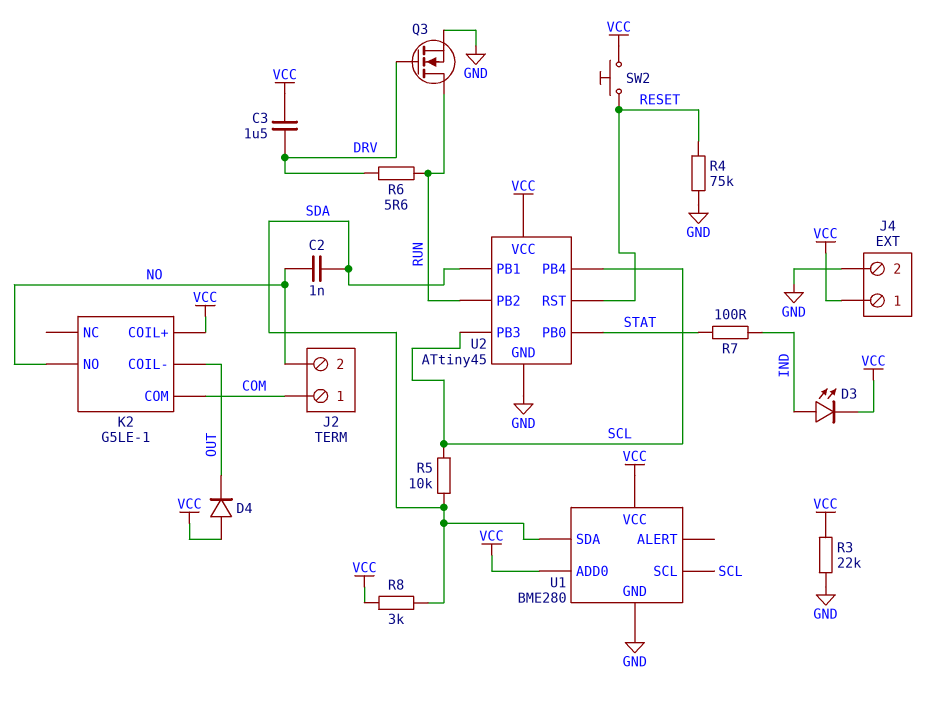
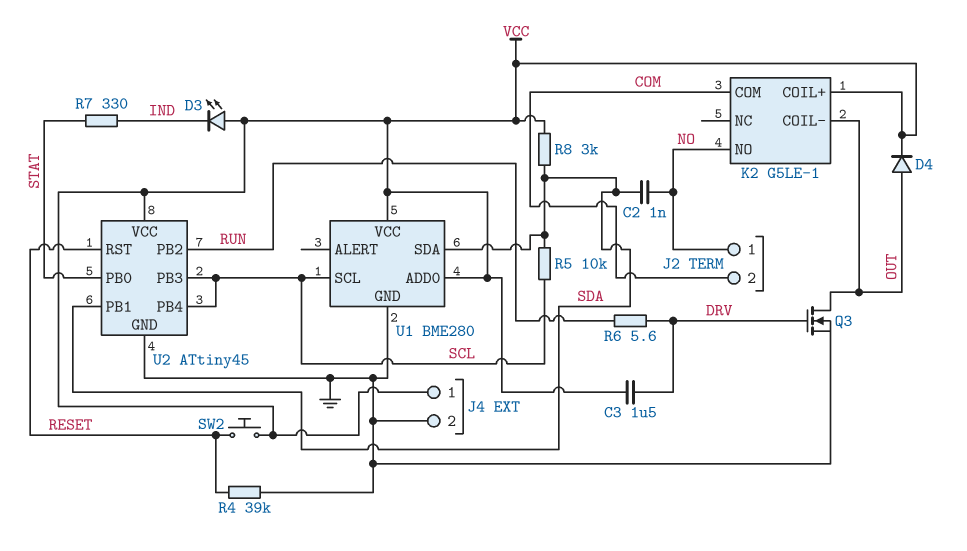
D3: LED (A IND, K VCC) -> LED (A VCC, K IND)
D4: diode (A VCC, K OUT) -> diode (A OUT, K VCC)
J2 pin 1: COM -> NO
J2 pin 2: NO -> COM
Q3: NMOS (G DRV, D RUN, S GND) -> NMOS (G DRV, D OUT, S GND)
R3: 22k (GND, VCC) -> none
R4: 75k (GND, RESET) -> 39k (GND, RESET)
R7: 100 (IND, STAT) -> 330 (IND, STAT)

